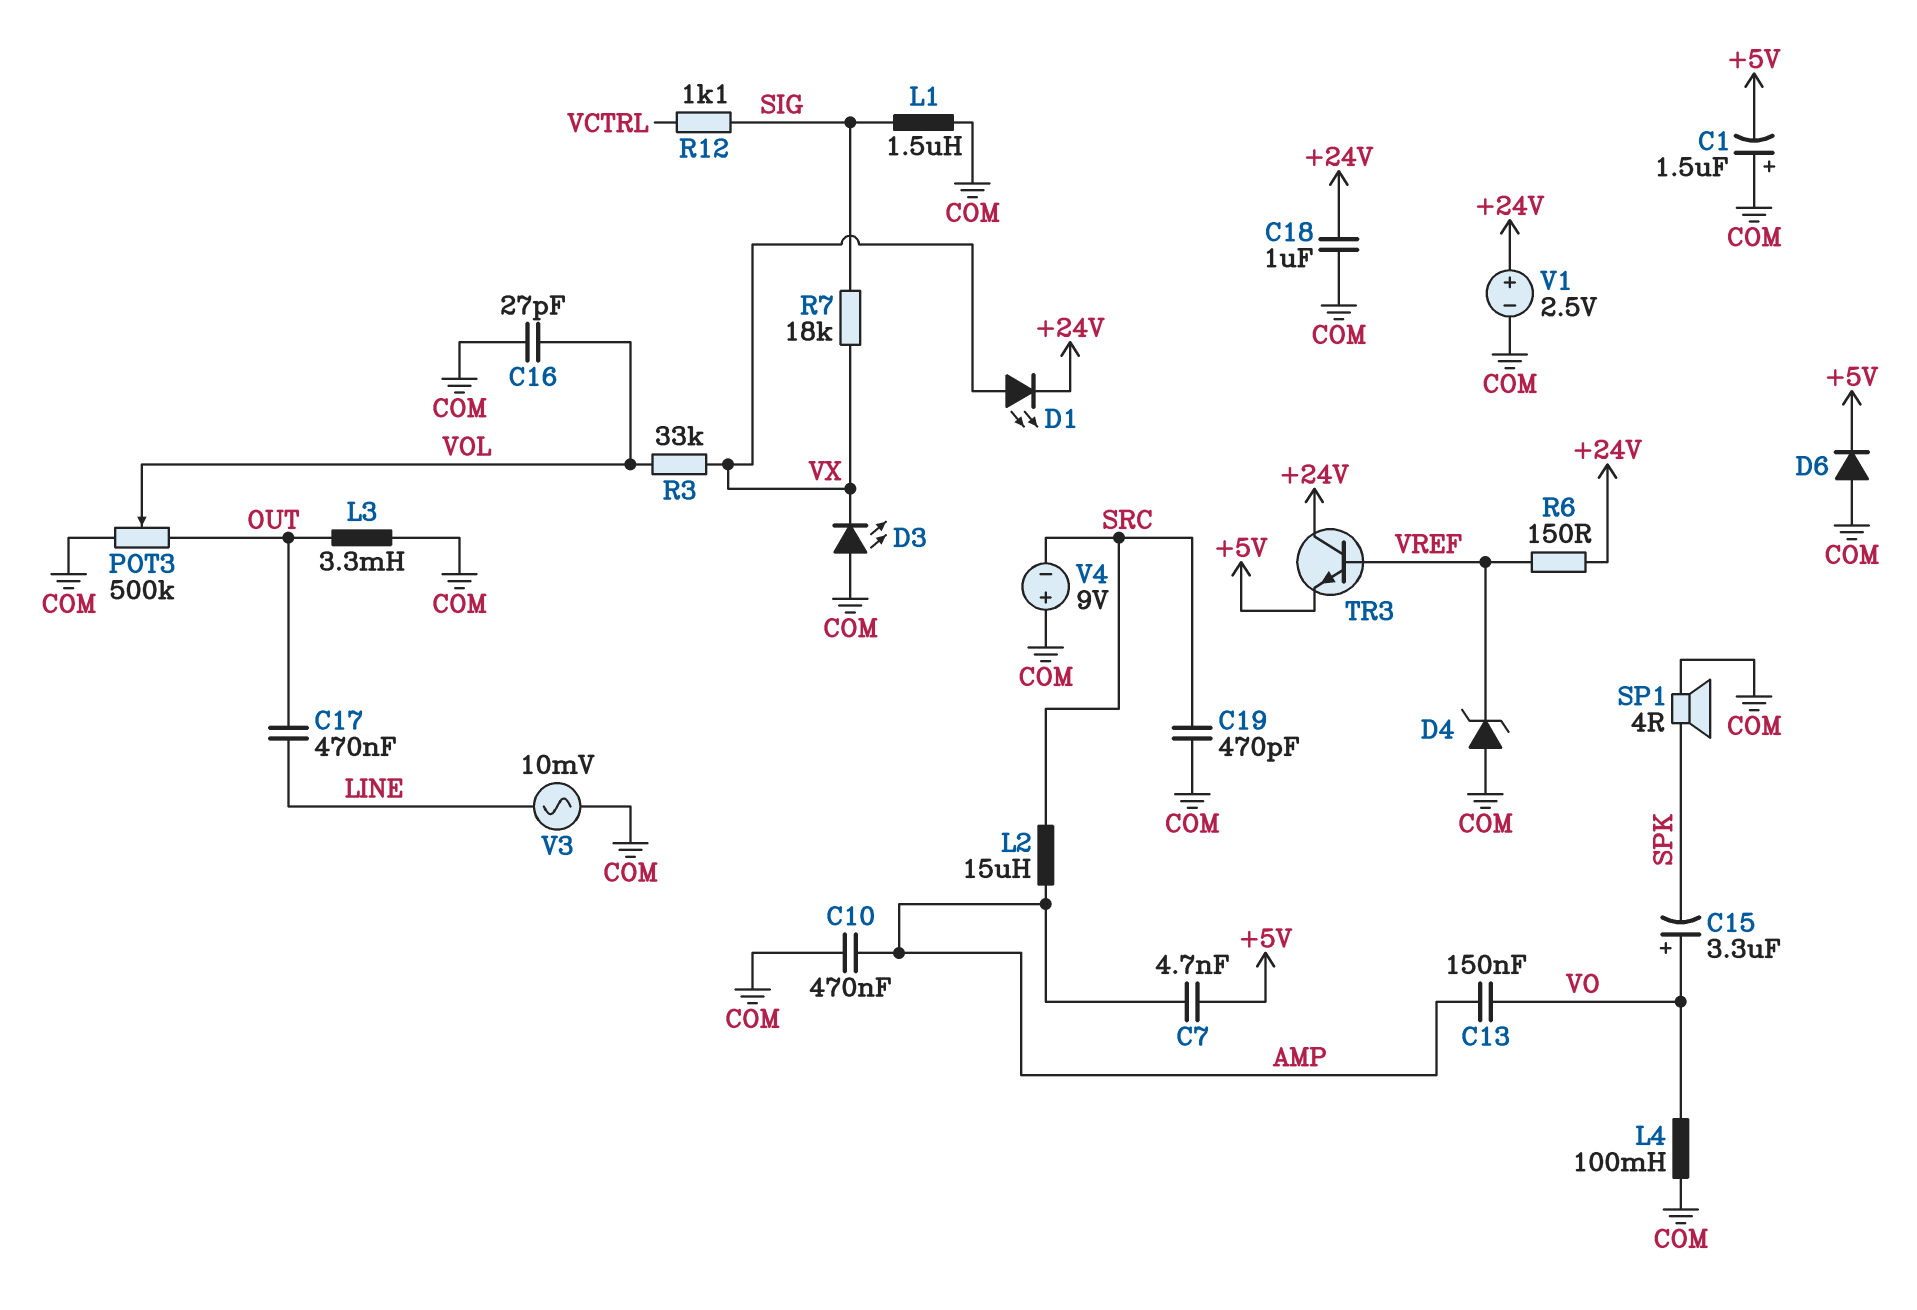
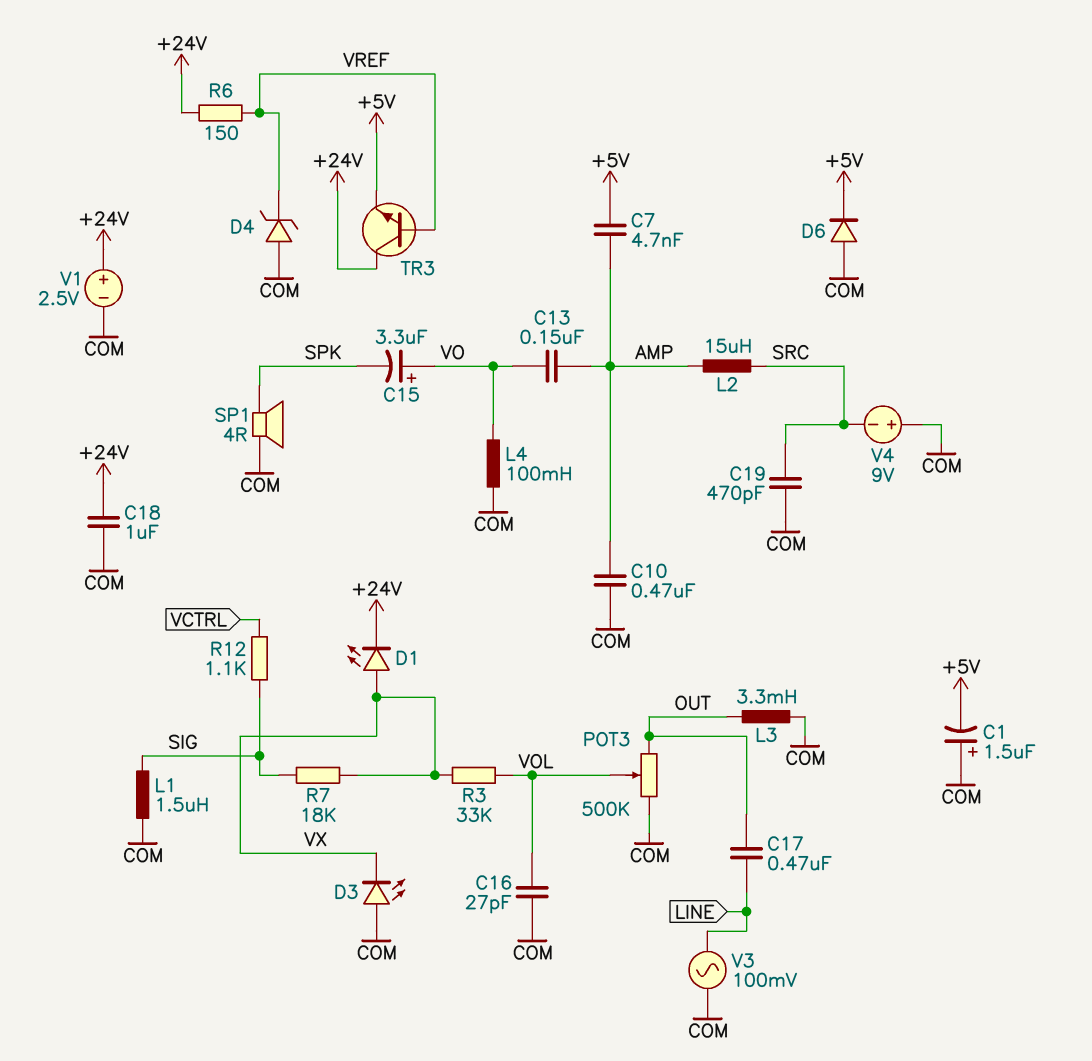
V3: AC 10mV (COM, LINE) -> AC 100mV (COM, LINE)

